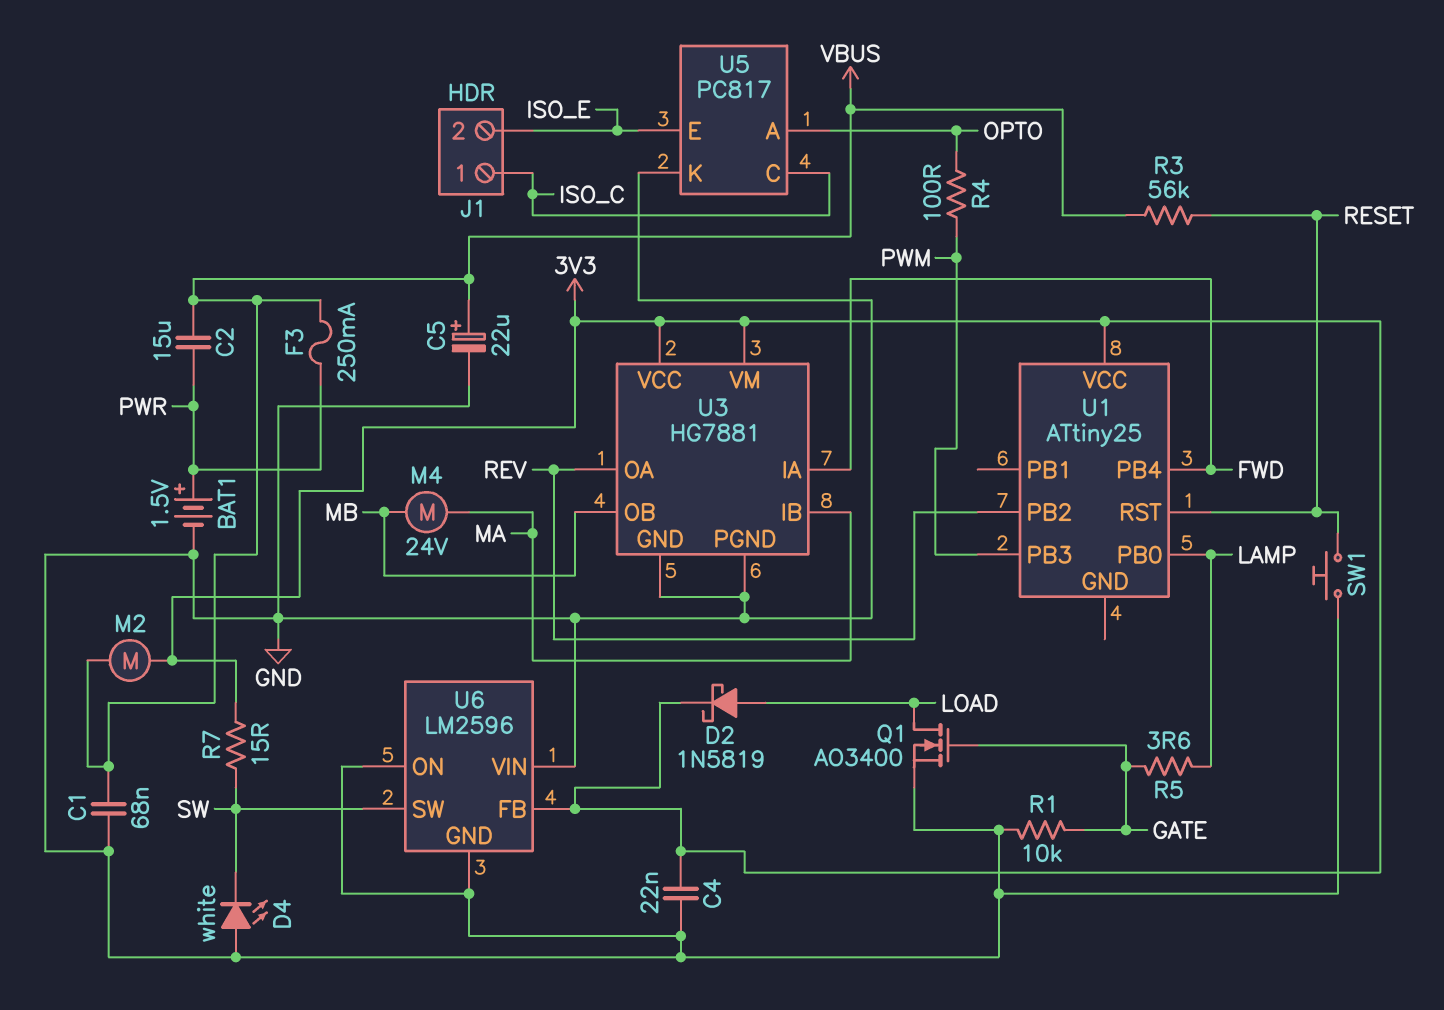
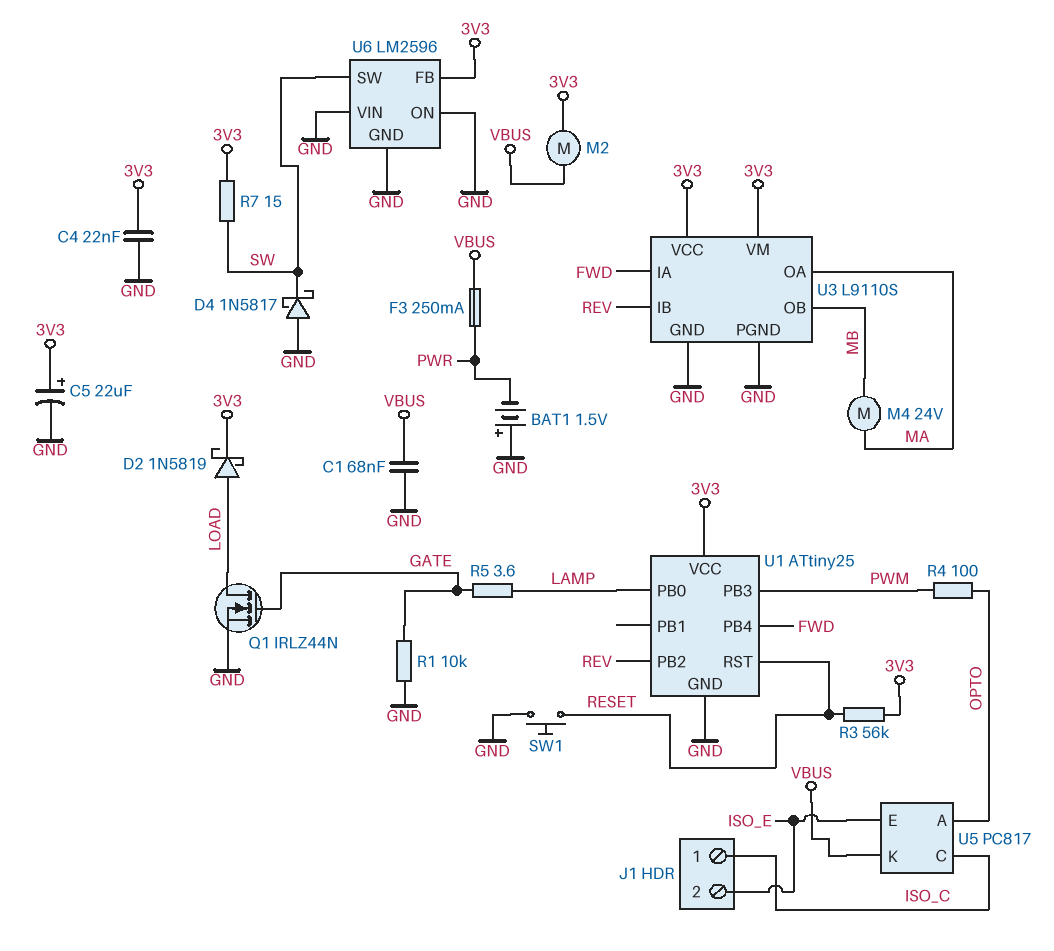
BAT1: 1.5V (plus PWR, minus GND) -> 1.5V (plus GND, minus PWR)
C2: 15uF (PWR, VBUS) -> none
C5: 22uF (plus VBUS, minus GND) -> 22uF (plus 3V3, minus GND)
D4: LED white (A GND, K SW) -> schottky 1N5817 (A GND, K SW)
Q1: NMOS AO3400 (G GATE, D LOAD, S GND) -> NMOS IRLZ44N (G GATE, D LOAD, S GND)
R3: 56k (RESET, VBUS) -> 56k (3V3, RESET)
U1 pin GND: none -> GND
U3: HG7881 -> L9110S
U3 pin IB: MA -> REV
U3 pin OA: REV -> MA
U5 pin K: GND -> VBUS

